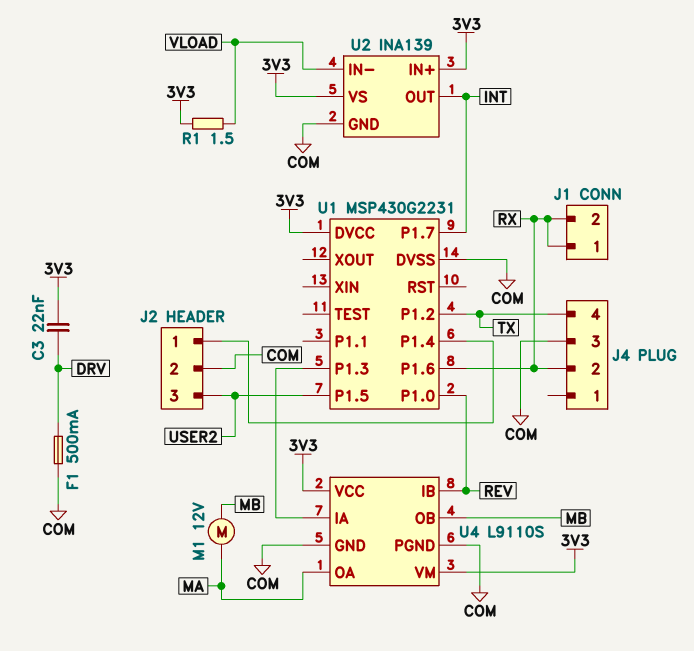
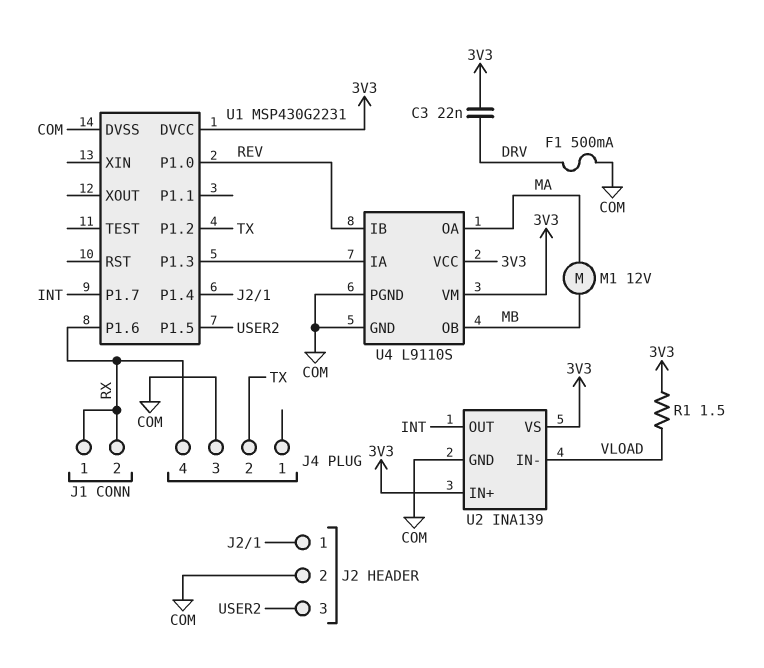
J4 pin 2: RX -> TX
J4 pin 4: TX -> RX

